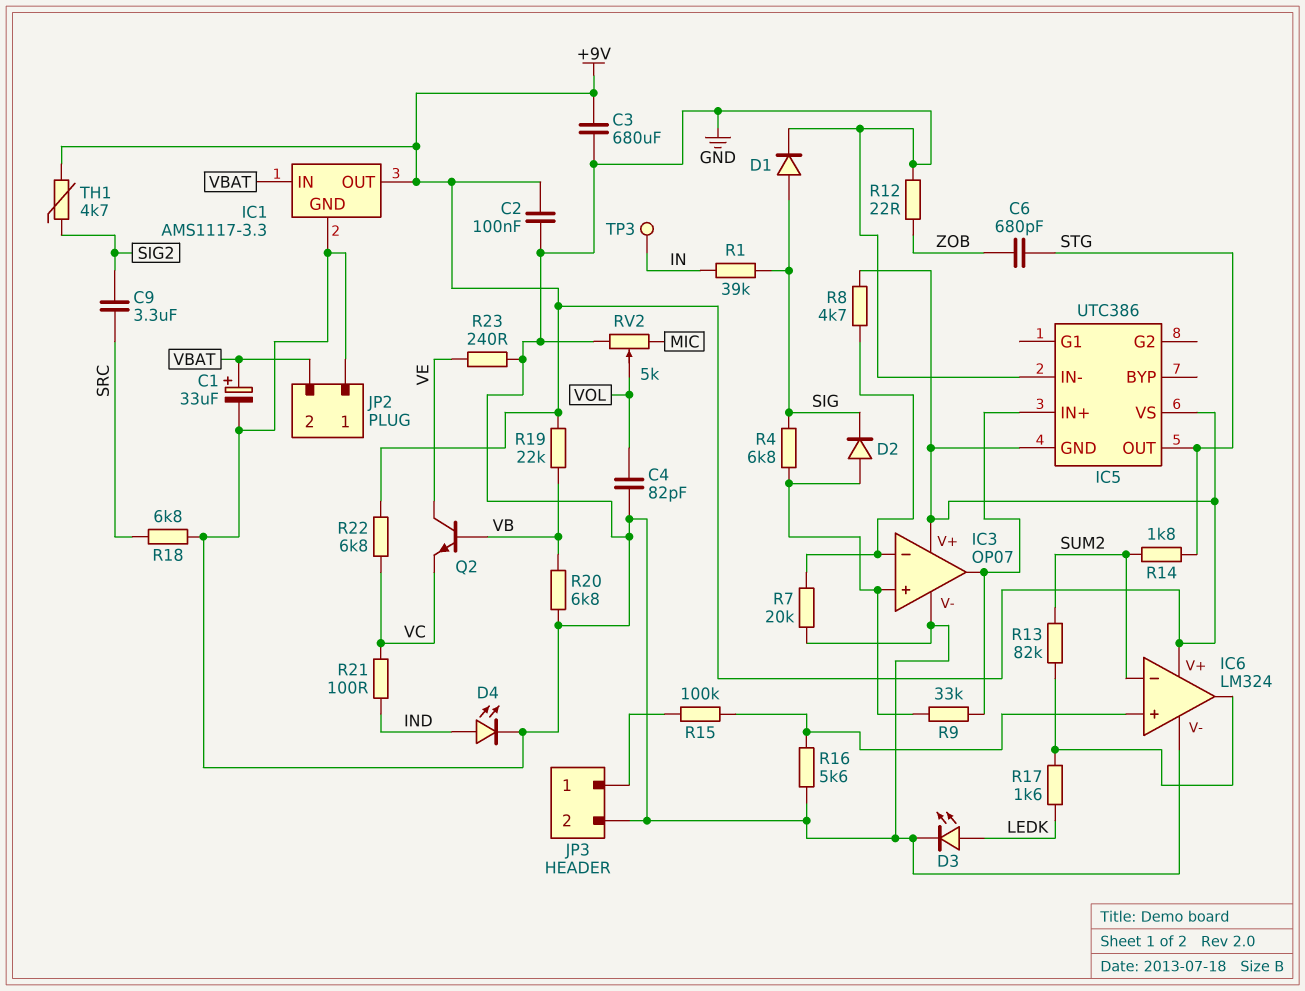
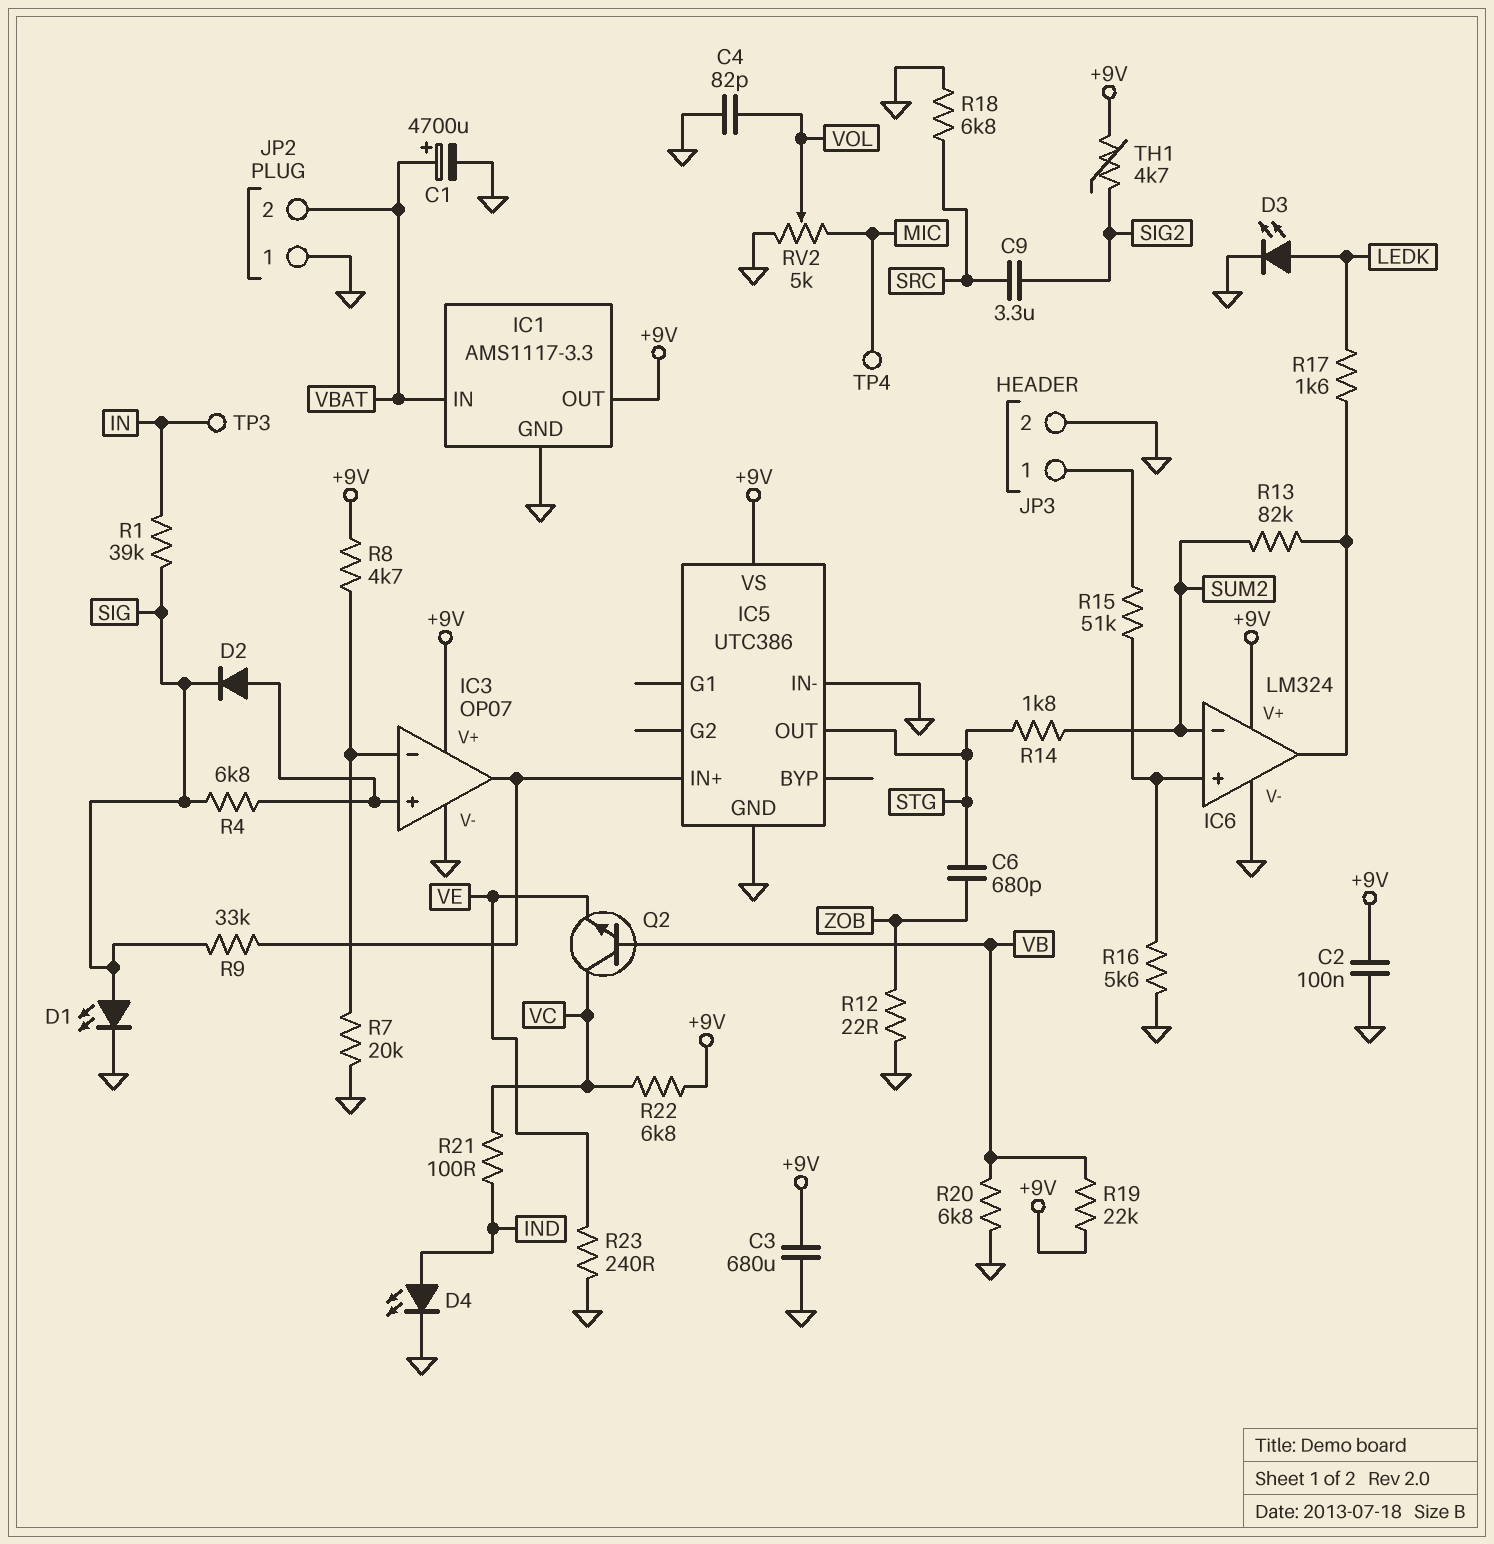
C1: 33uF (plus VBAT, minus GND) -> 4700uF (plus VBAT, minus GND)
D1: diode (A SIG, K GND) -> LED (A SIG, K GND)
IC5 pin GND: +9V -> GND
Q2: NPN (B VB, C VE, E VC) -> NPN (B VB, C VC, E VE)
R9: 33k (IC3/in+, IC3/out) -> 33k (IC3/out, SIG)
R15: 100k (IC6/in+, JP3/1) -> 51k (IC6/in+, JP3/1)
TP4: none -> test point (MIC)

